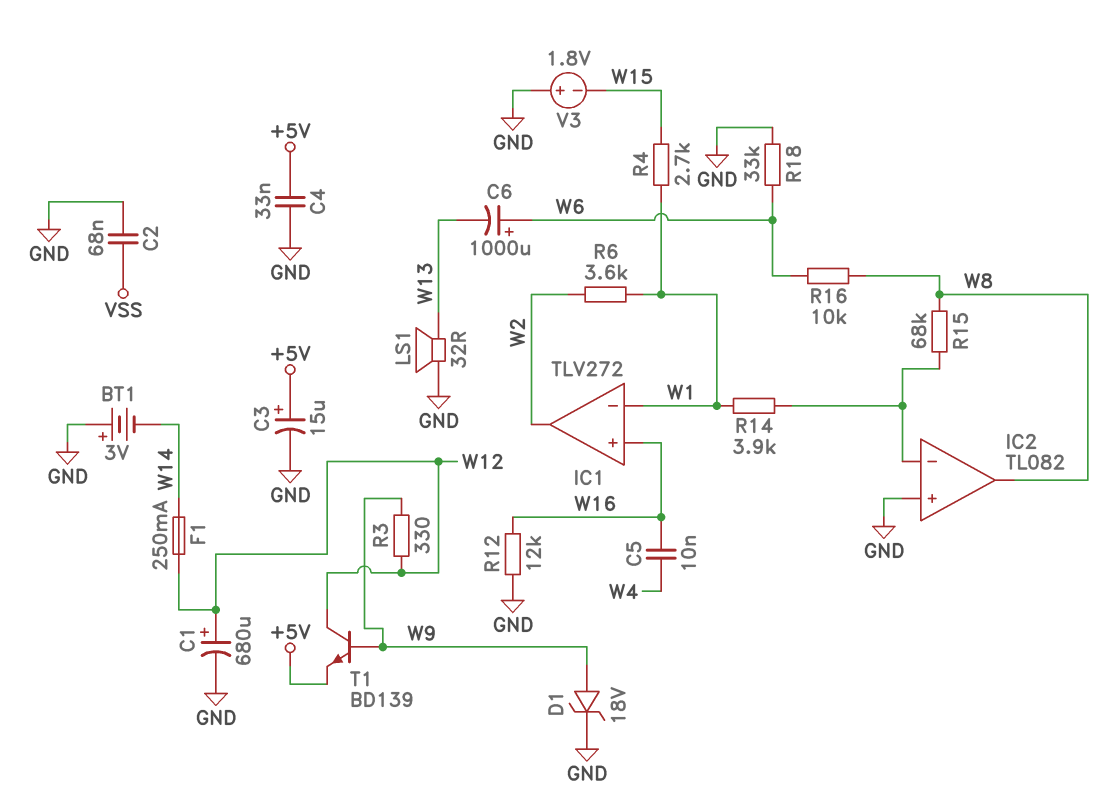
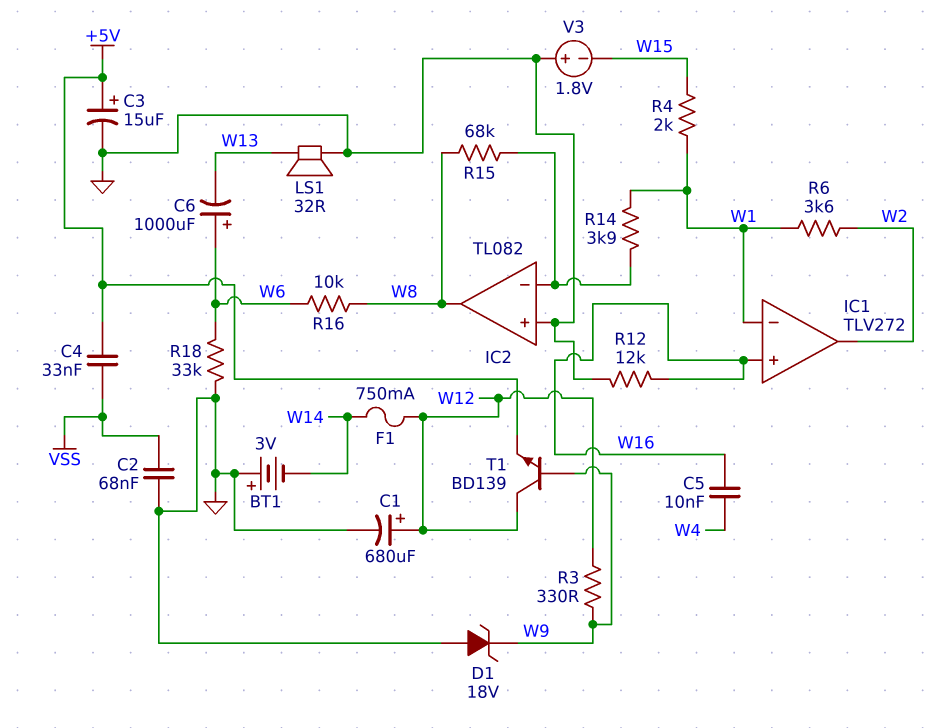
C4: 33nF (+5V, GND) -> 33nF (+5V, VSS)
D1: zener 18V (A W9, K GND) -> zener 18V (A GND, K W9)
F1: 250mA (W12, W14) -> 750mA (W12, W14)
R4: 2.7k (W1, W15) -> 2k (W1, W15)

